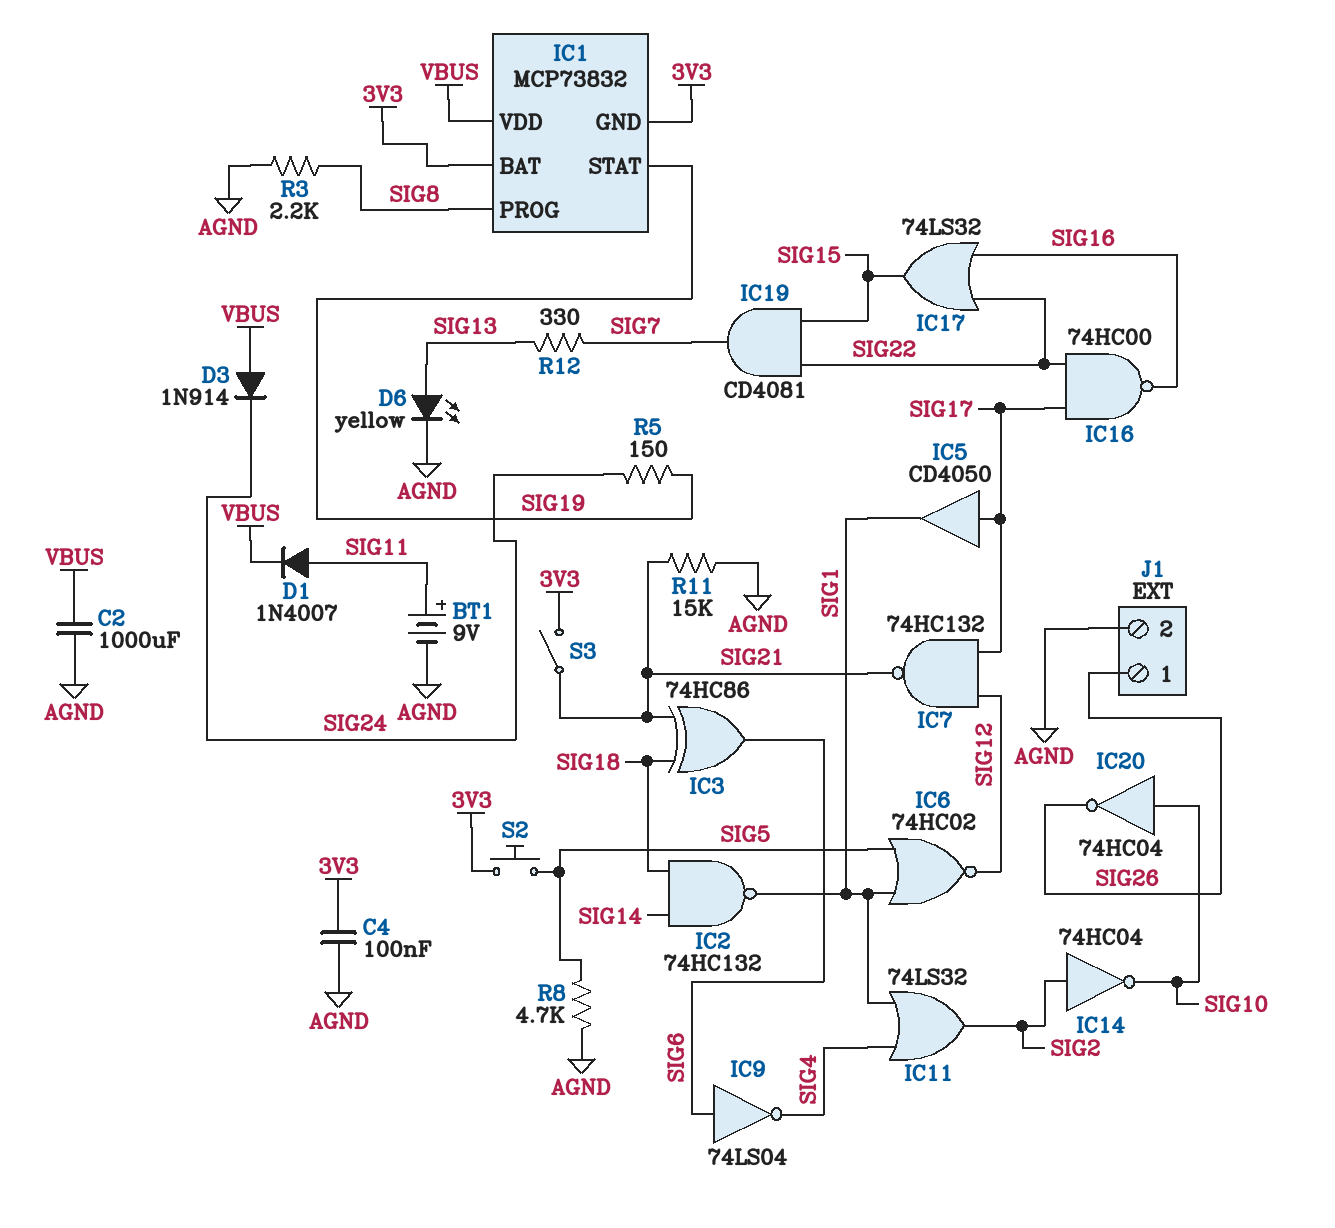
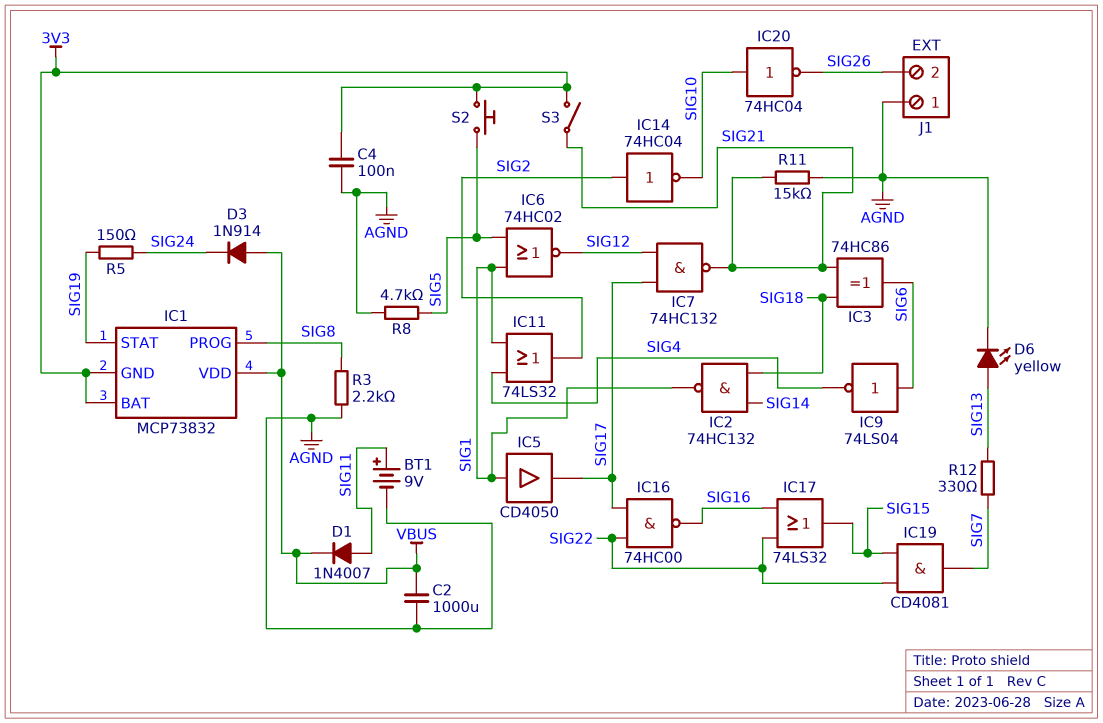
IC5: buffer CD4050 (in SIG17, out SIG1) -> buffer CD4050 (in SIG1, out SIG17)
J1 pin 1: SIG26 -> AGND
J1 pin 2: AGND -> SIG26

